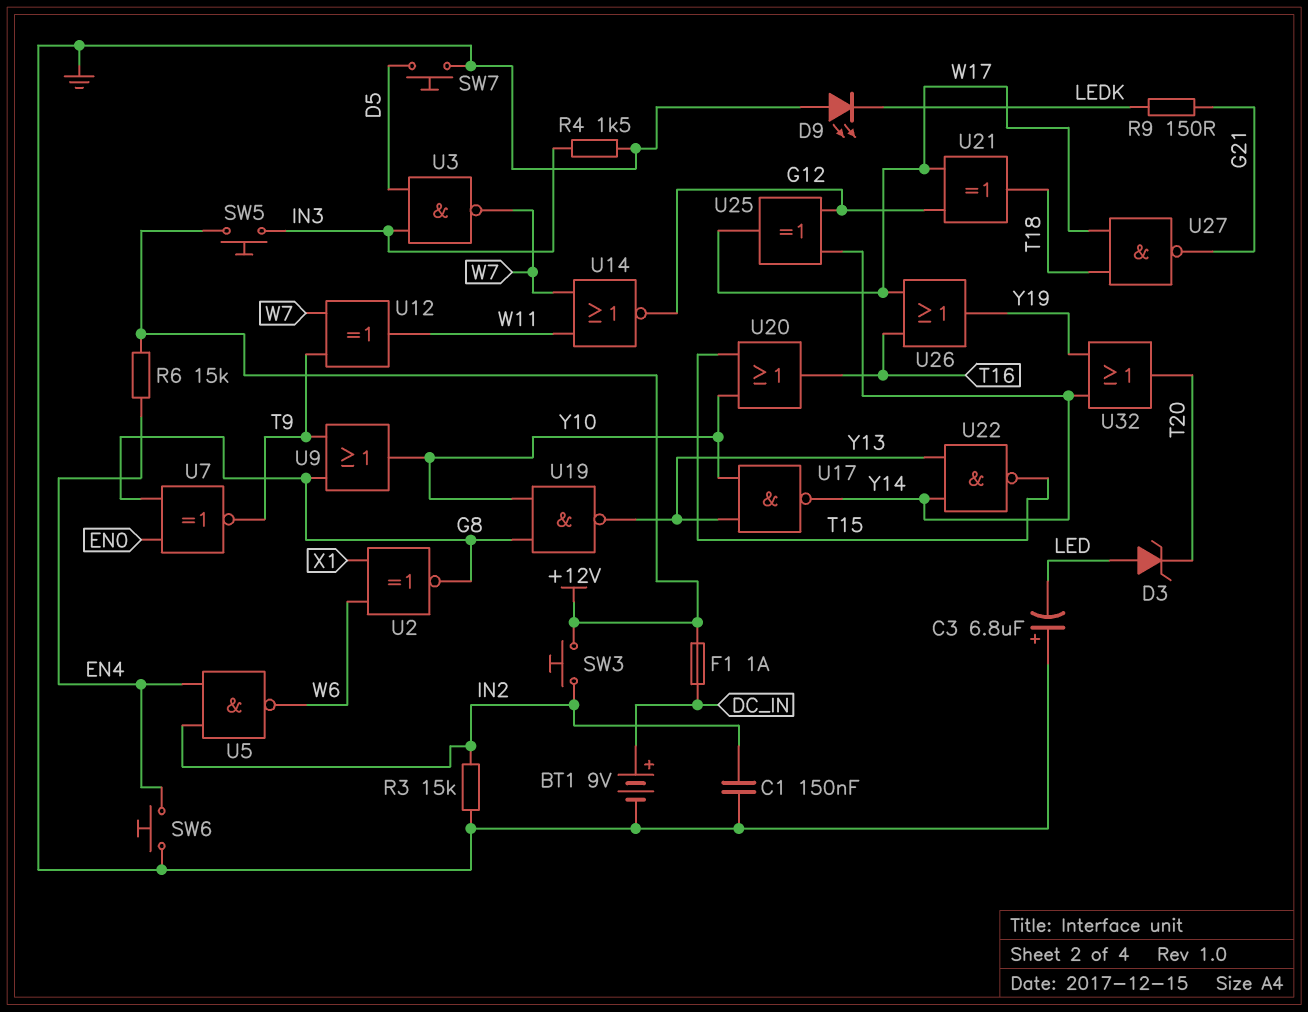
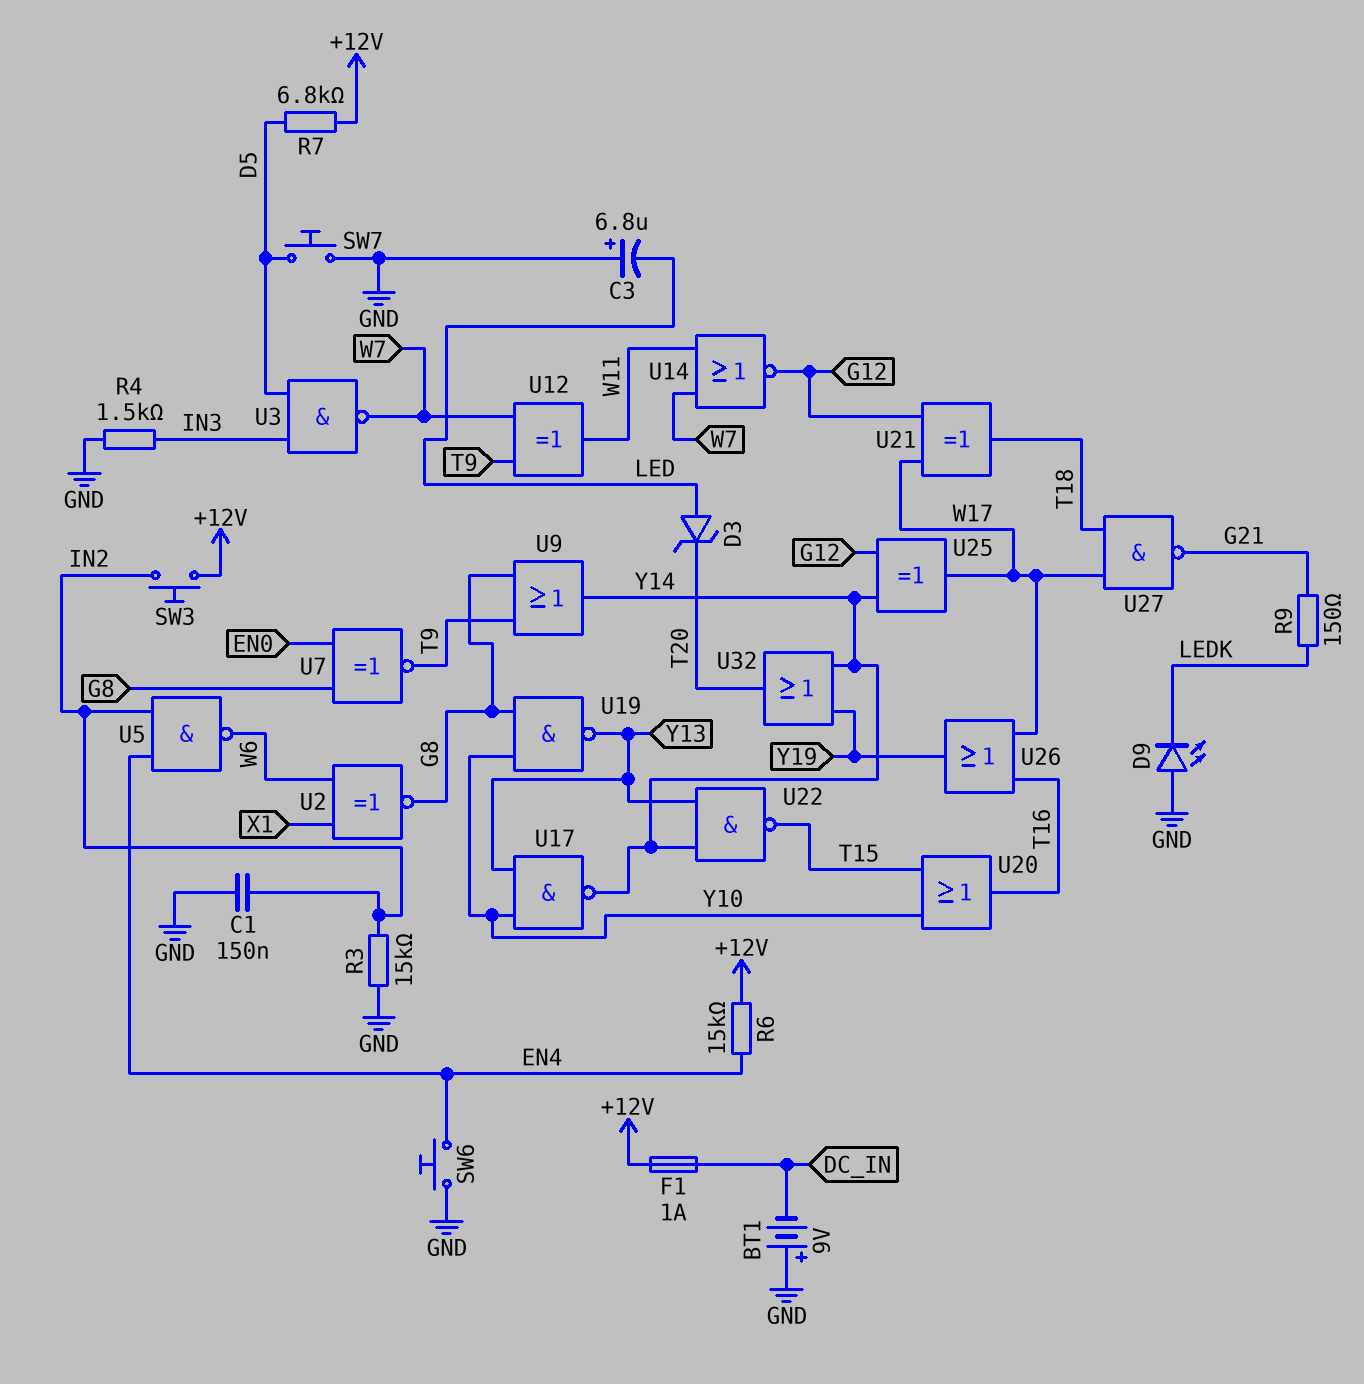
BT1: 9V (plus DC_IN, minus GND) -> 9V (plus GND, minus DC_IN)
R7: none -> 6.8k (+12V, D5)
SW5: button (+12V, IN3) -> none
U9: OR (in G8, in T9, out Y10) -> OR (in G8, in T9, out Y14)

